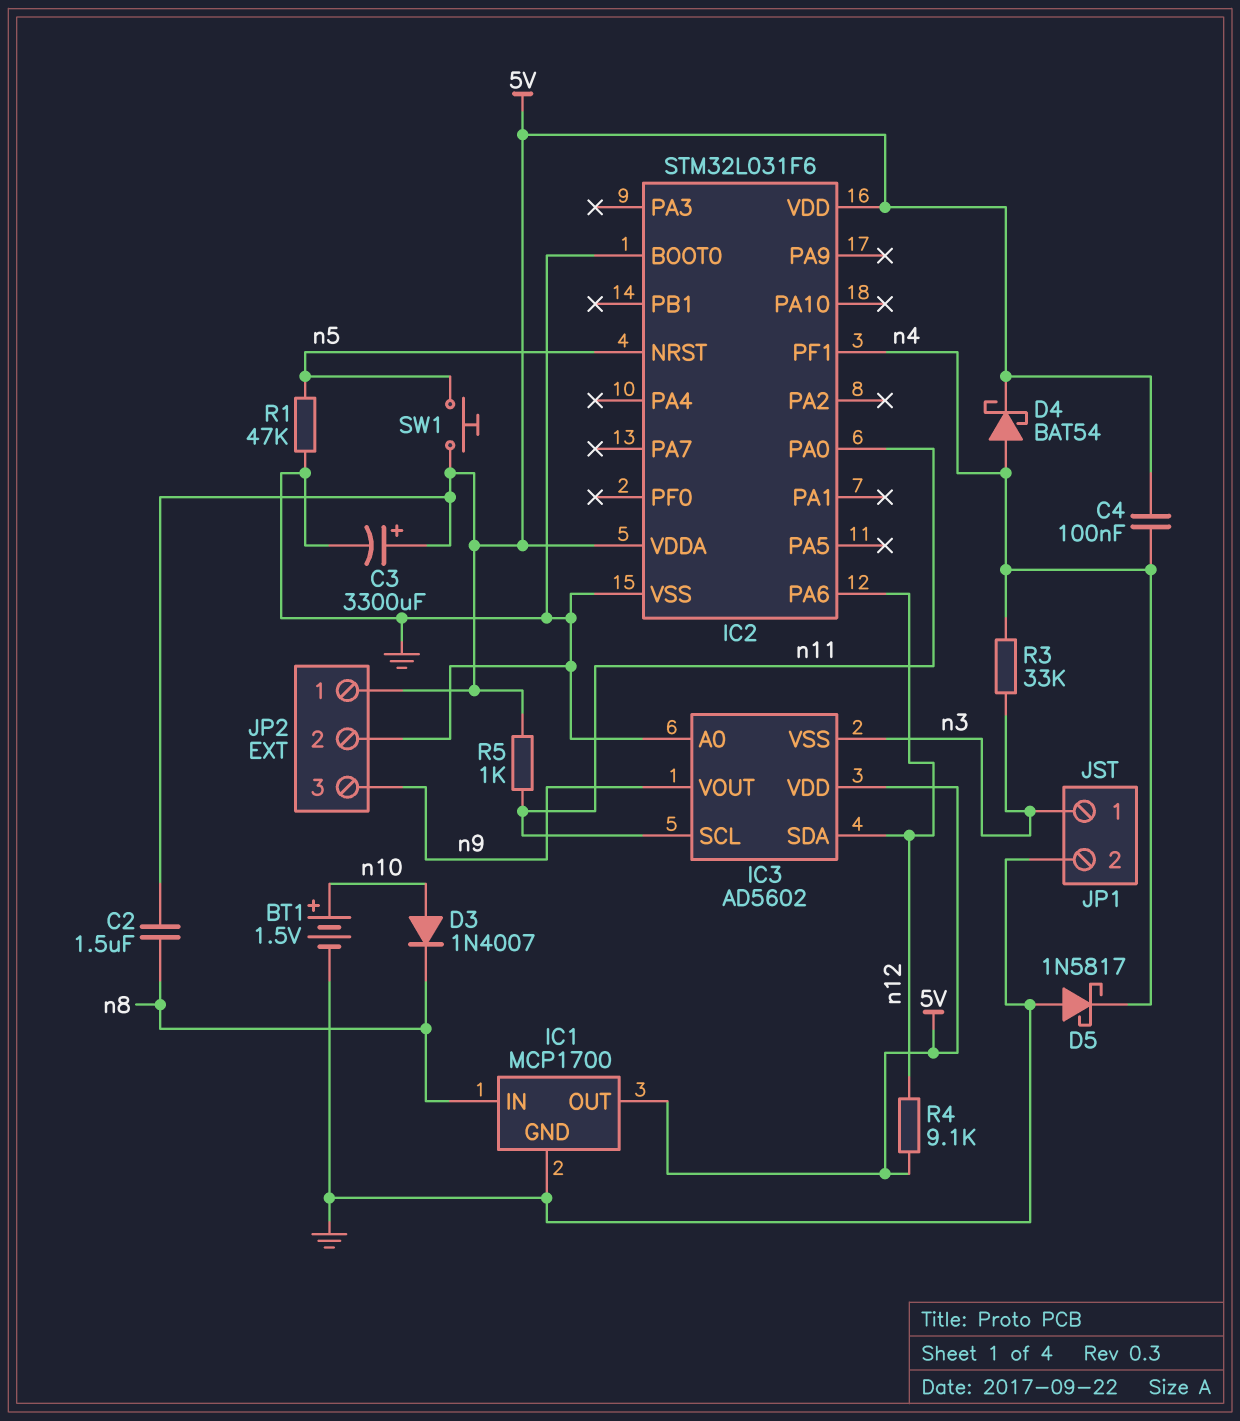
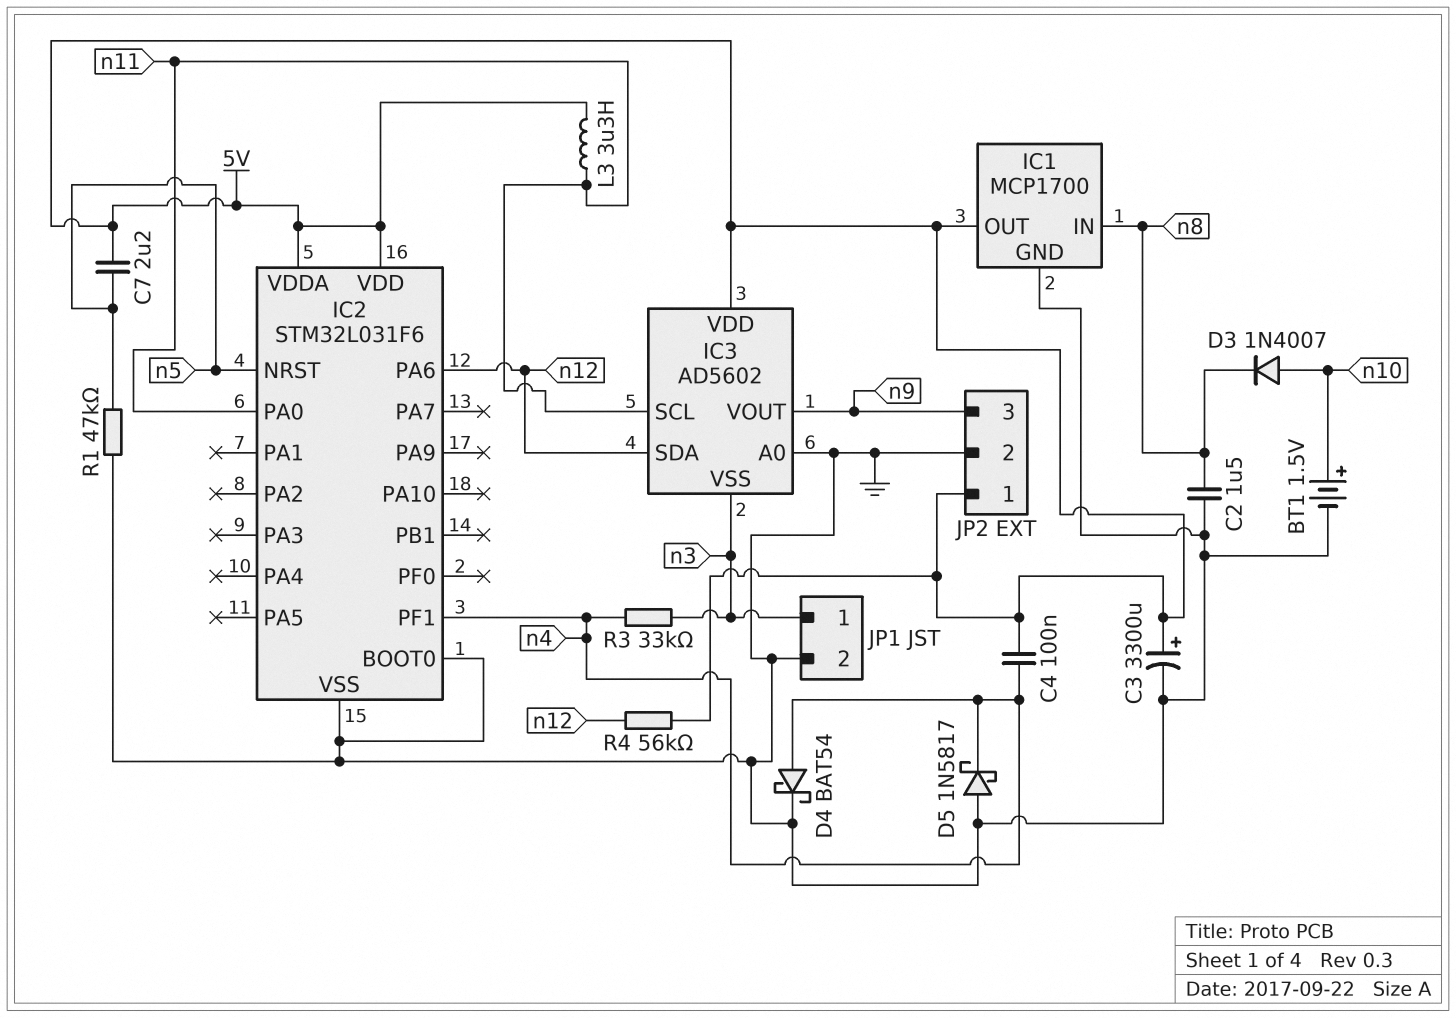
C2: 1.5uF (5V, n8) -> 1.5uF (GND, n8)
C7: none -> 2.2uF (5V, n5)
D4: schottky BAT54 (A n4, K 5V) -> schottky BAT54 (A n4, K GND)
L3: none -> 3.3uH (5V, n11)
R4: 9.1k (5V, n12) -> 56k (5V, n12)
R5: 1k (5V, n11) -> none
SW1: button (5V, n5) -> none

